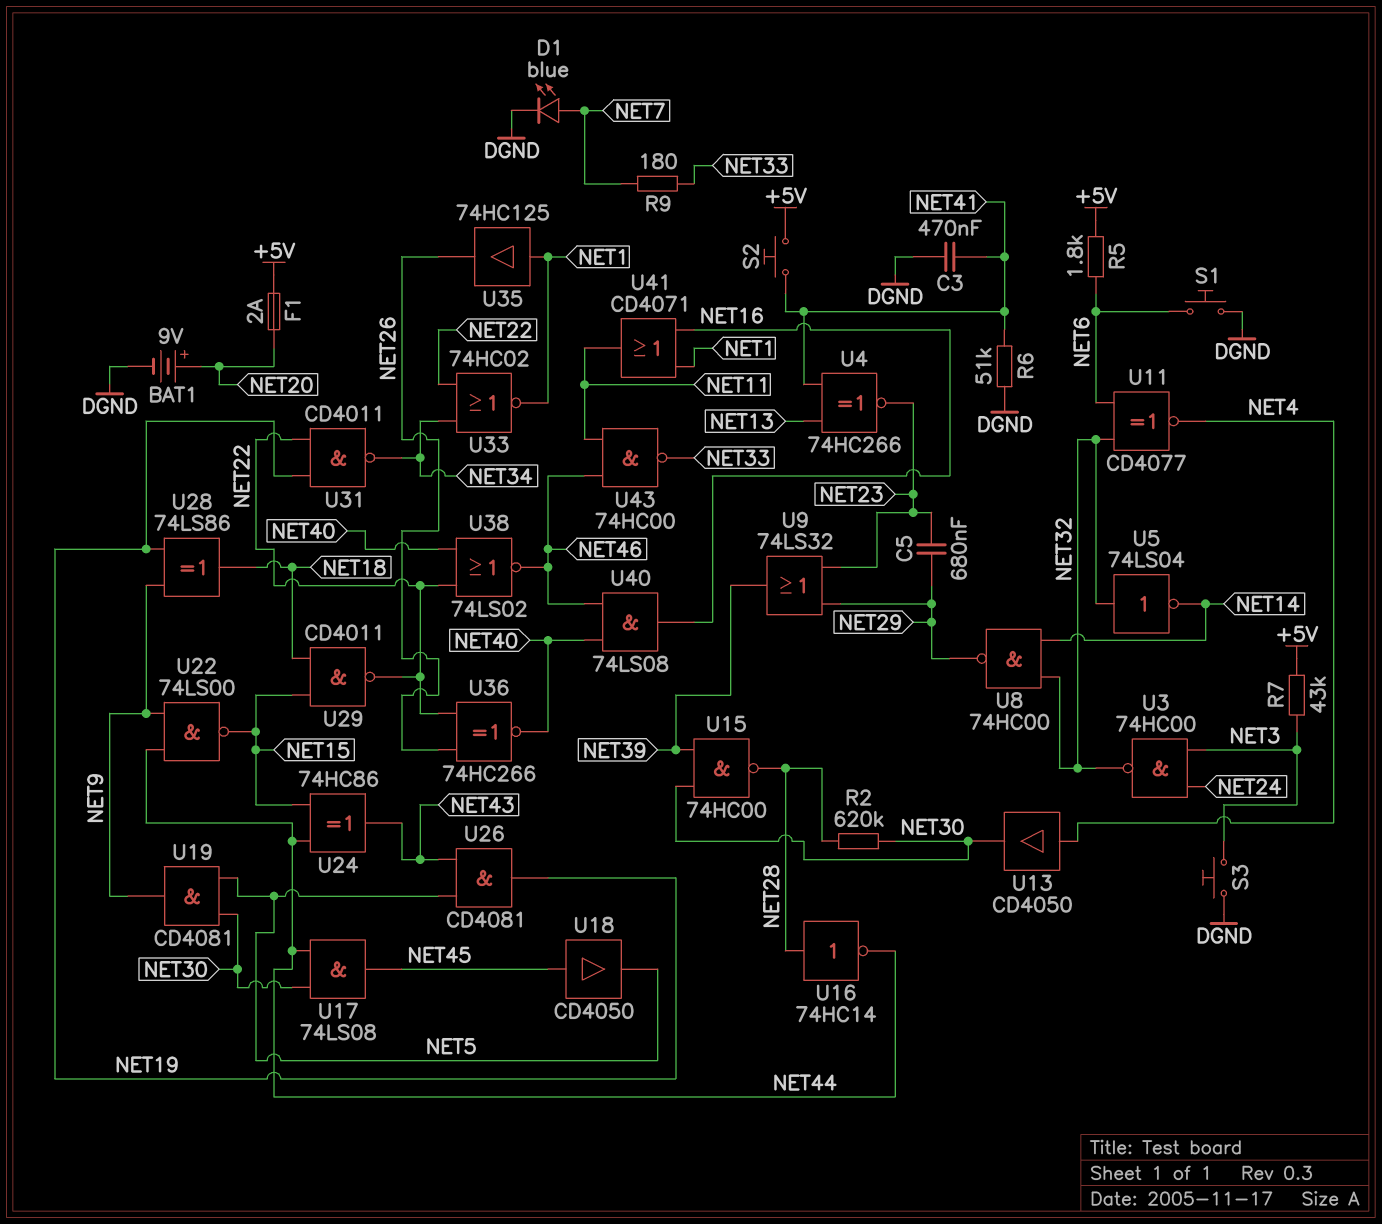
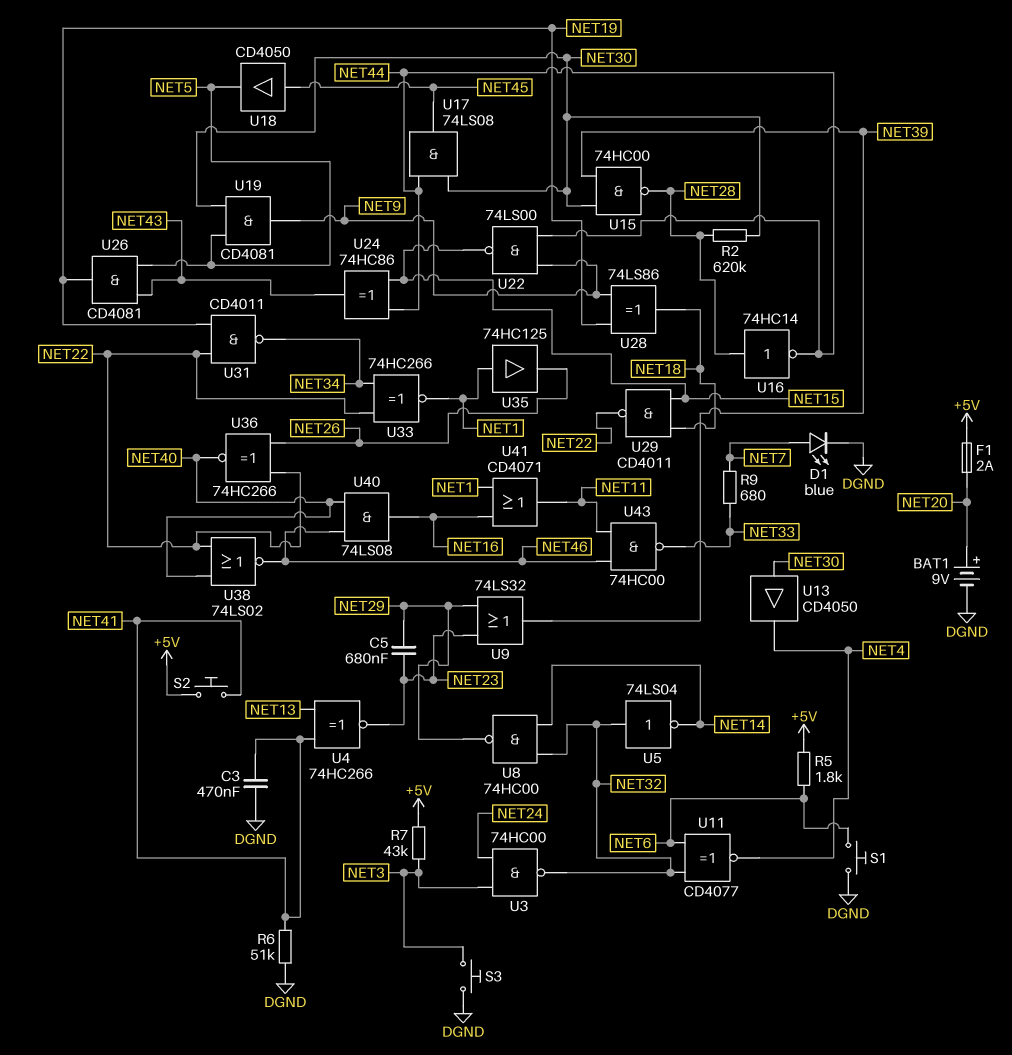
R9: 180 (NET7, NET33) -> 680 (NET7, NET33)
U13: buffer CD4050 (in NET4, out NET30) -> buffer CD4050 (in NET30, out NET4)
U33: NOR 74HC02 (in NET22, in NET34, out NET1) -> XNOR 74HC266 (in NET22, in NET34, out NET1)

